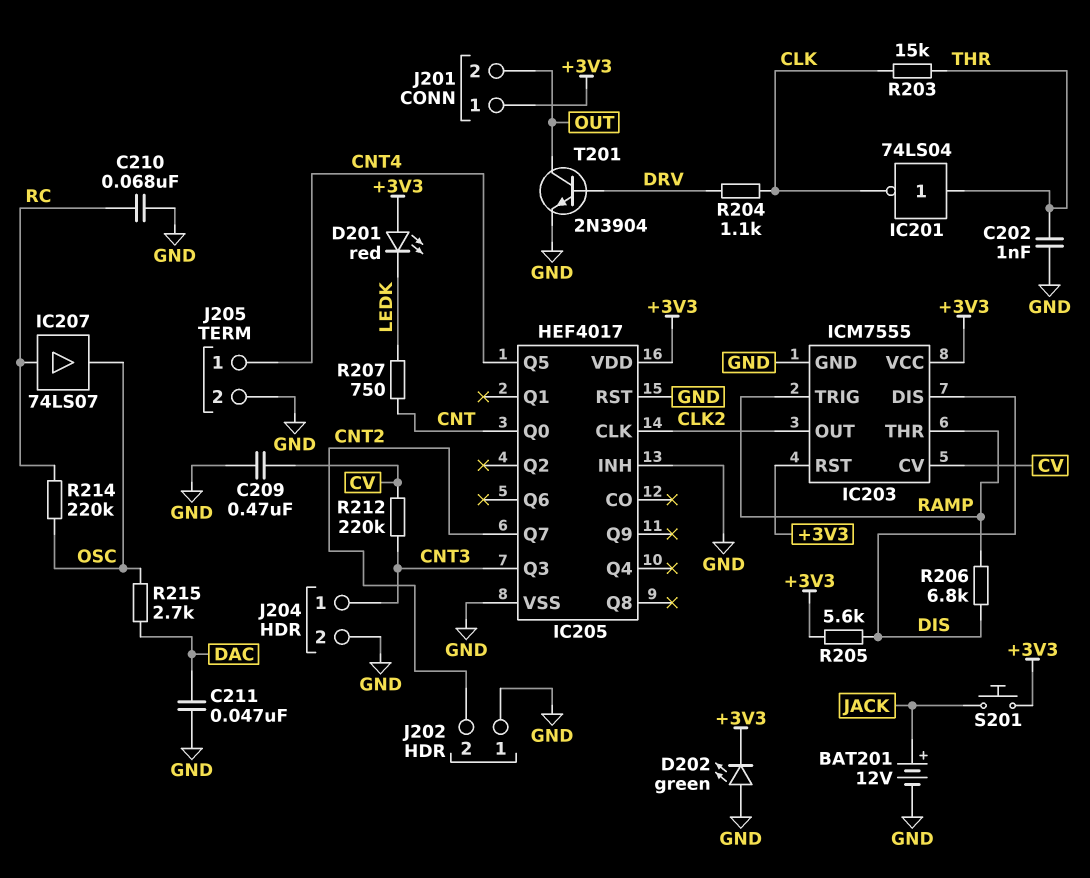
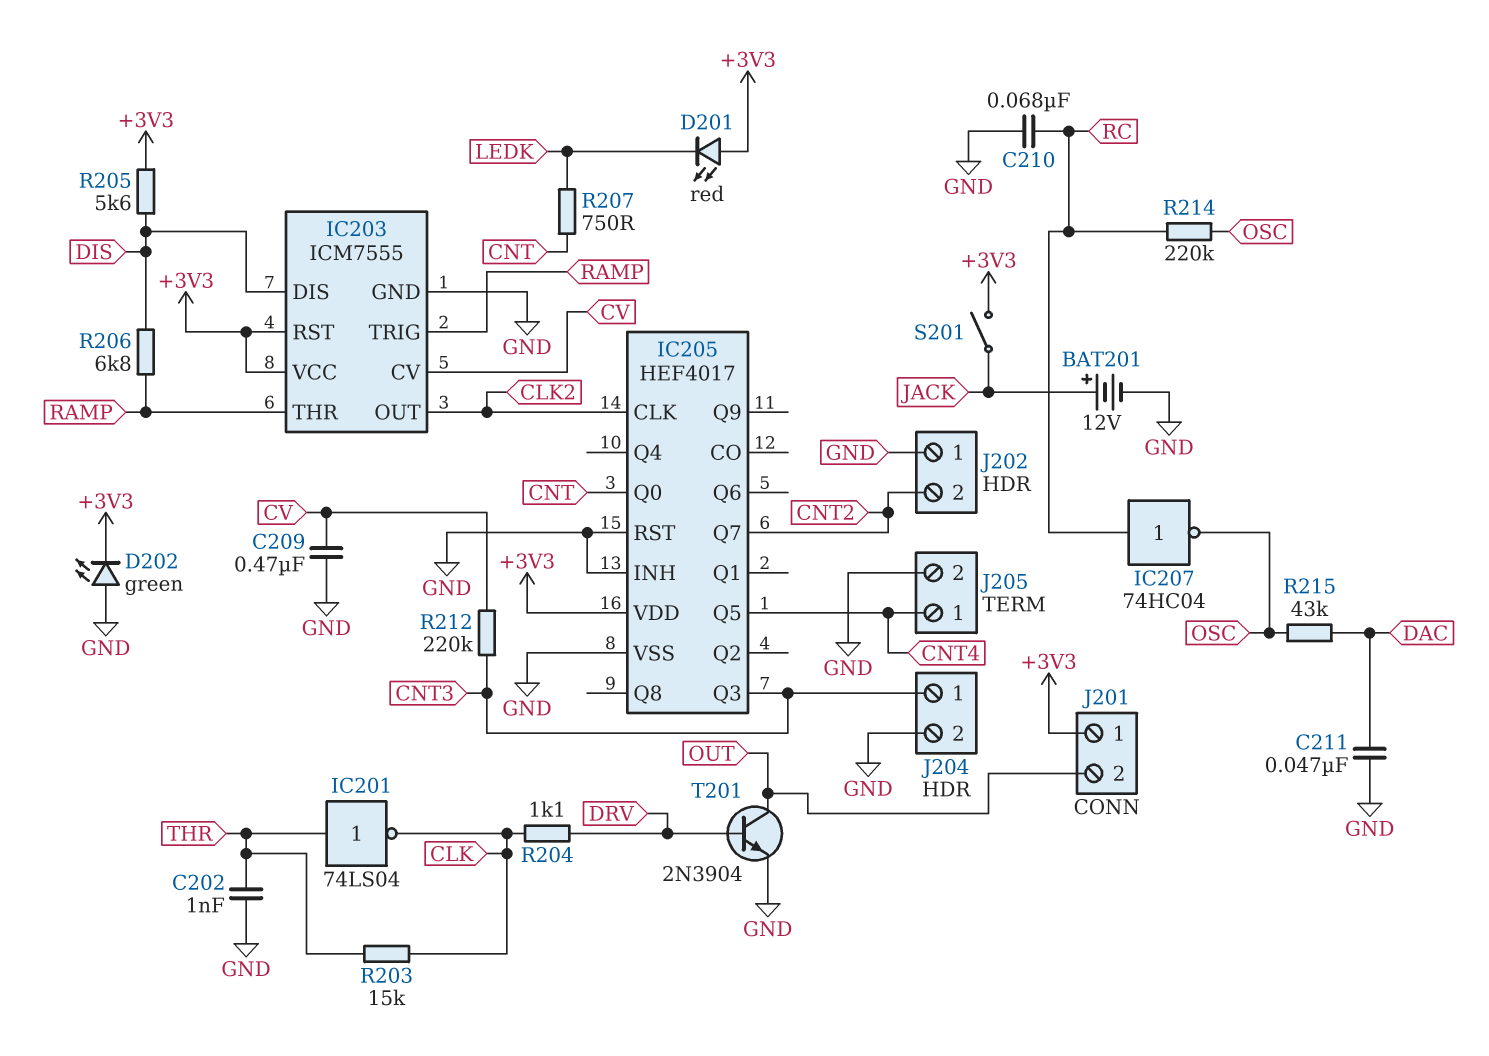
IC207: buffer 74LS07 (in RC, out OSC) -> NOT 74HC04 (in RC, out OSC)
R215: 2.7k (DAC, OSC) -> 43k (DAC, OSC)
S201: button (+3V3, JACK) -> switch (+3V3, JACK)

